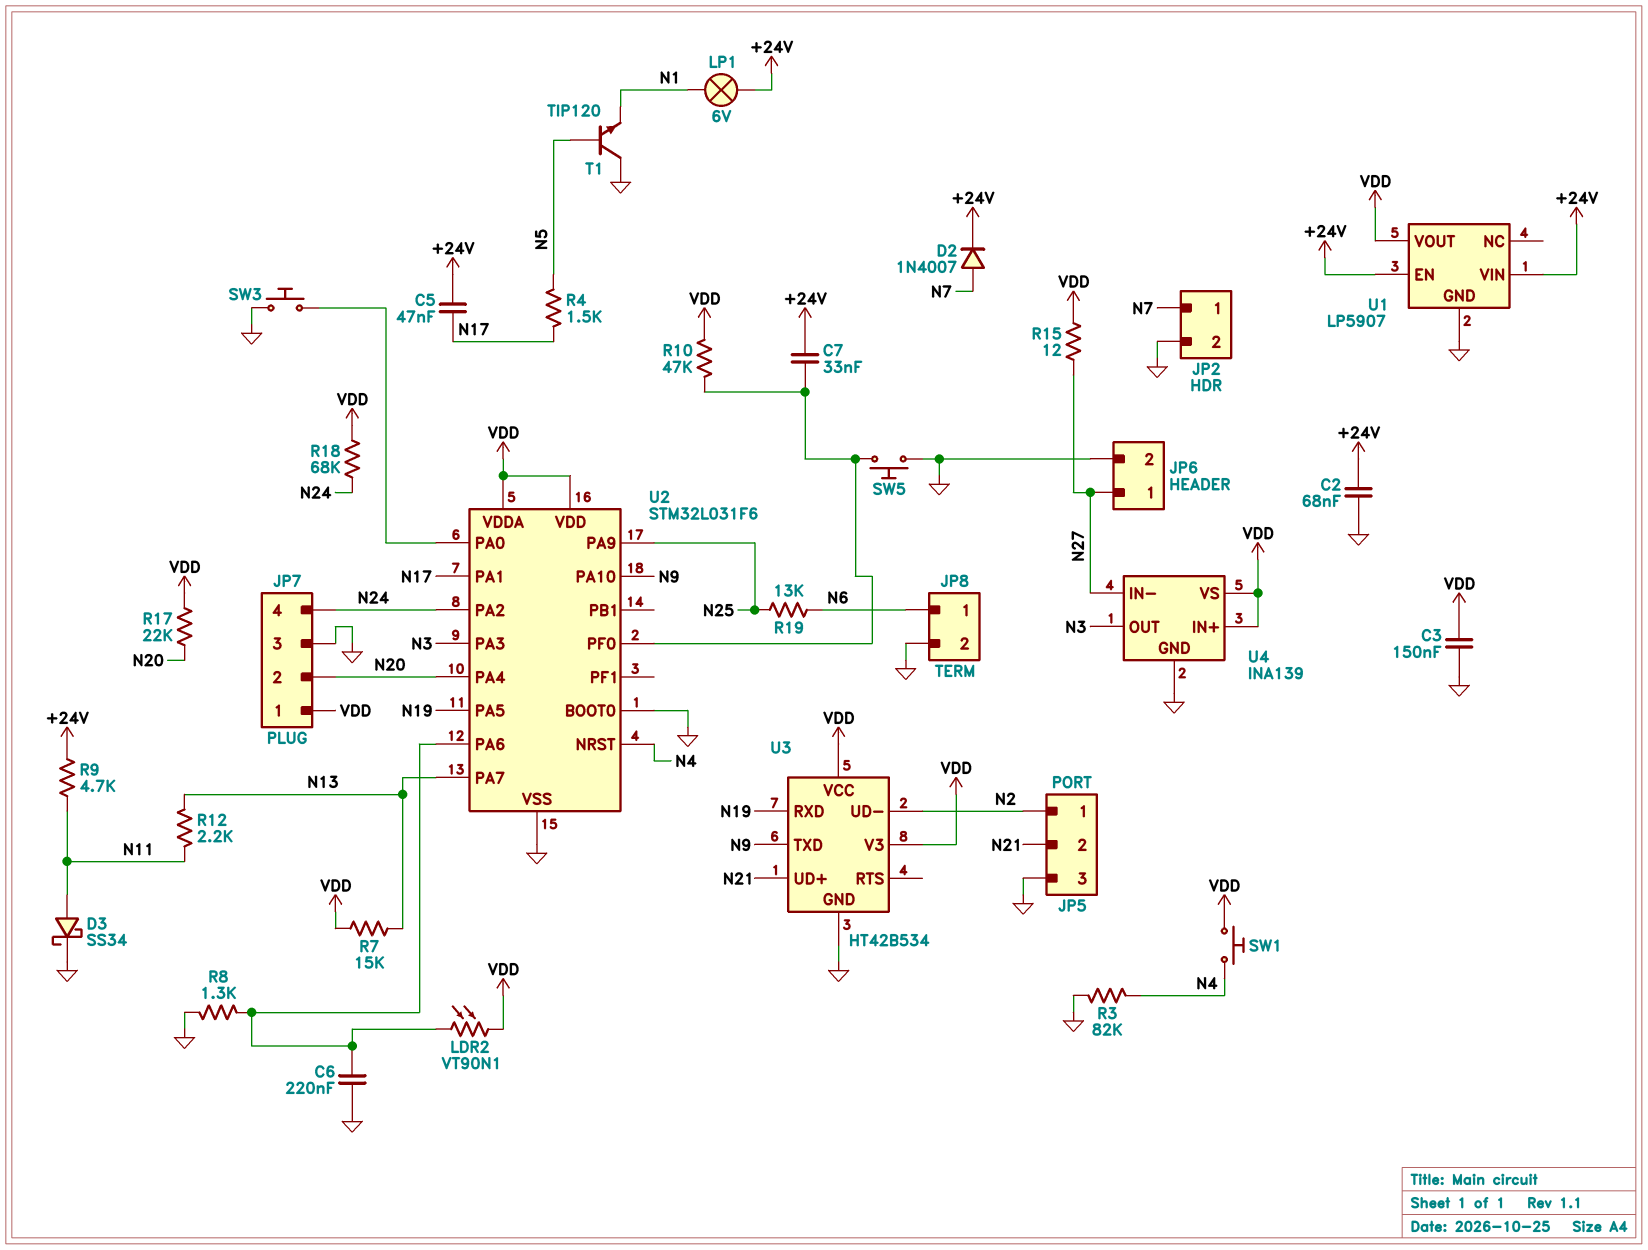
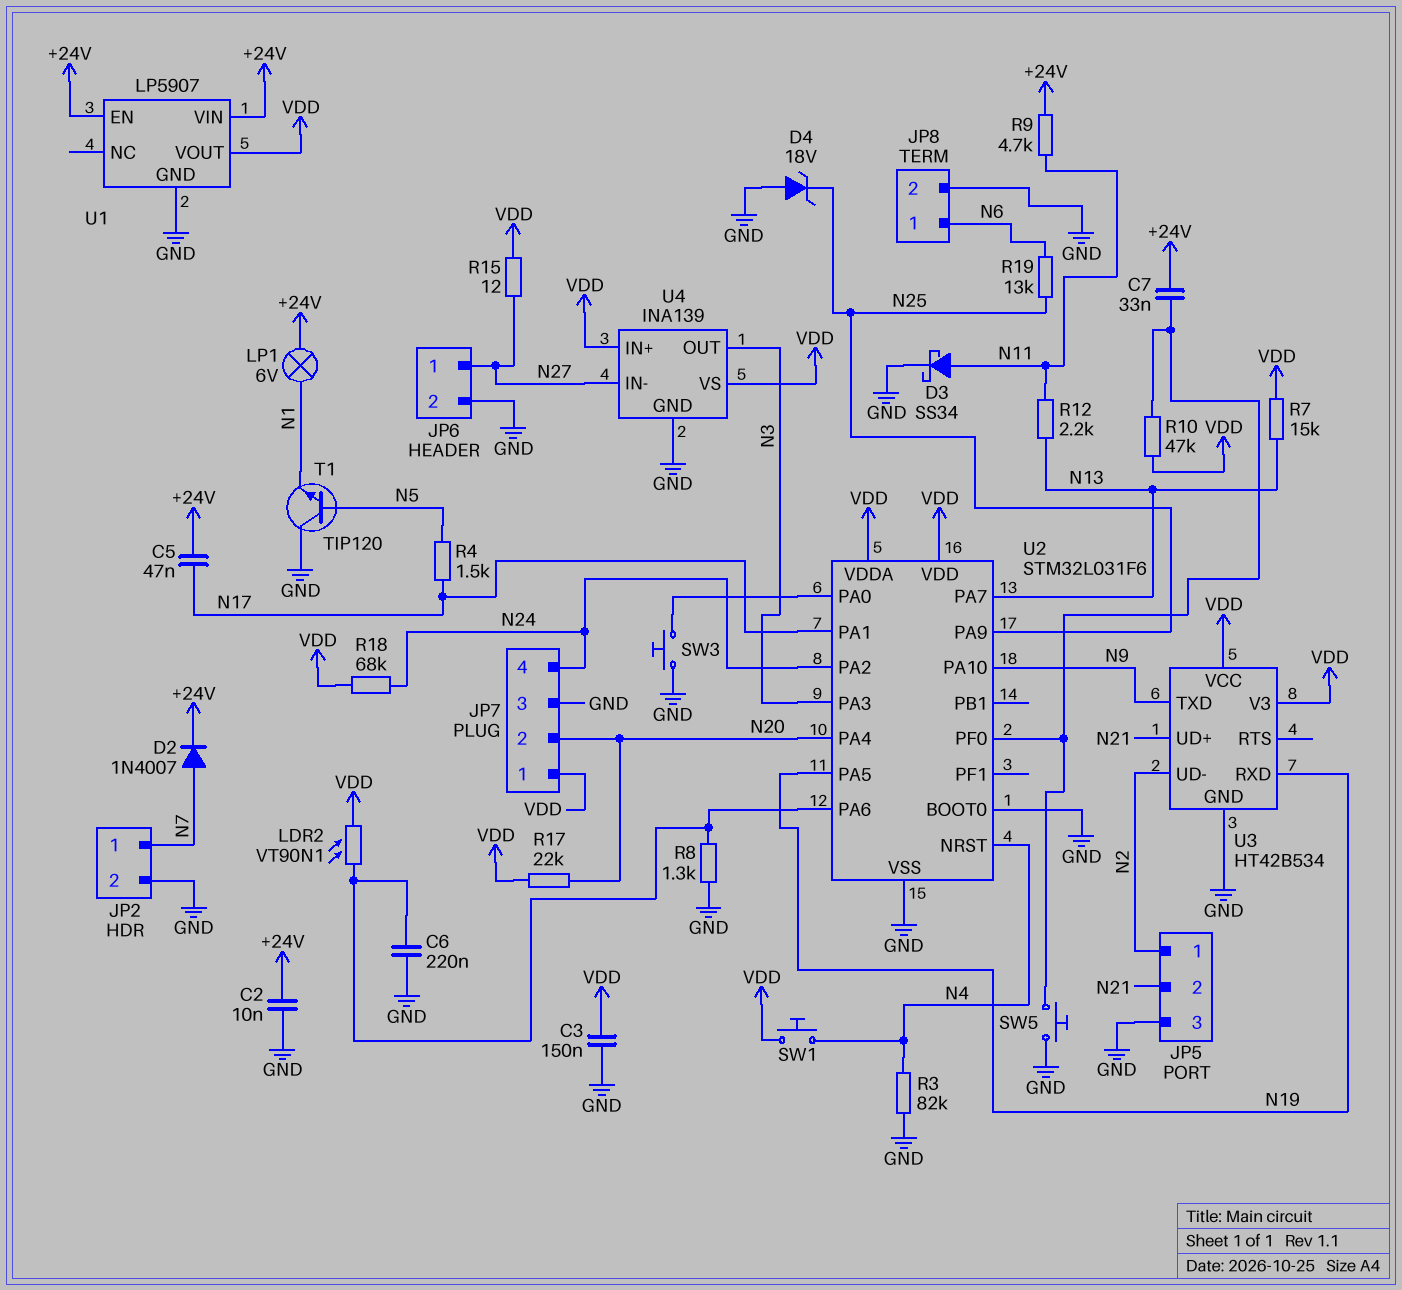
C2: 68nF (+24V, GND) -> 10nF (+24V, GND)
D4: none -> zener 18V (A GND, K N25)

